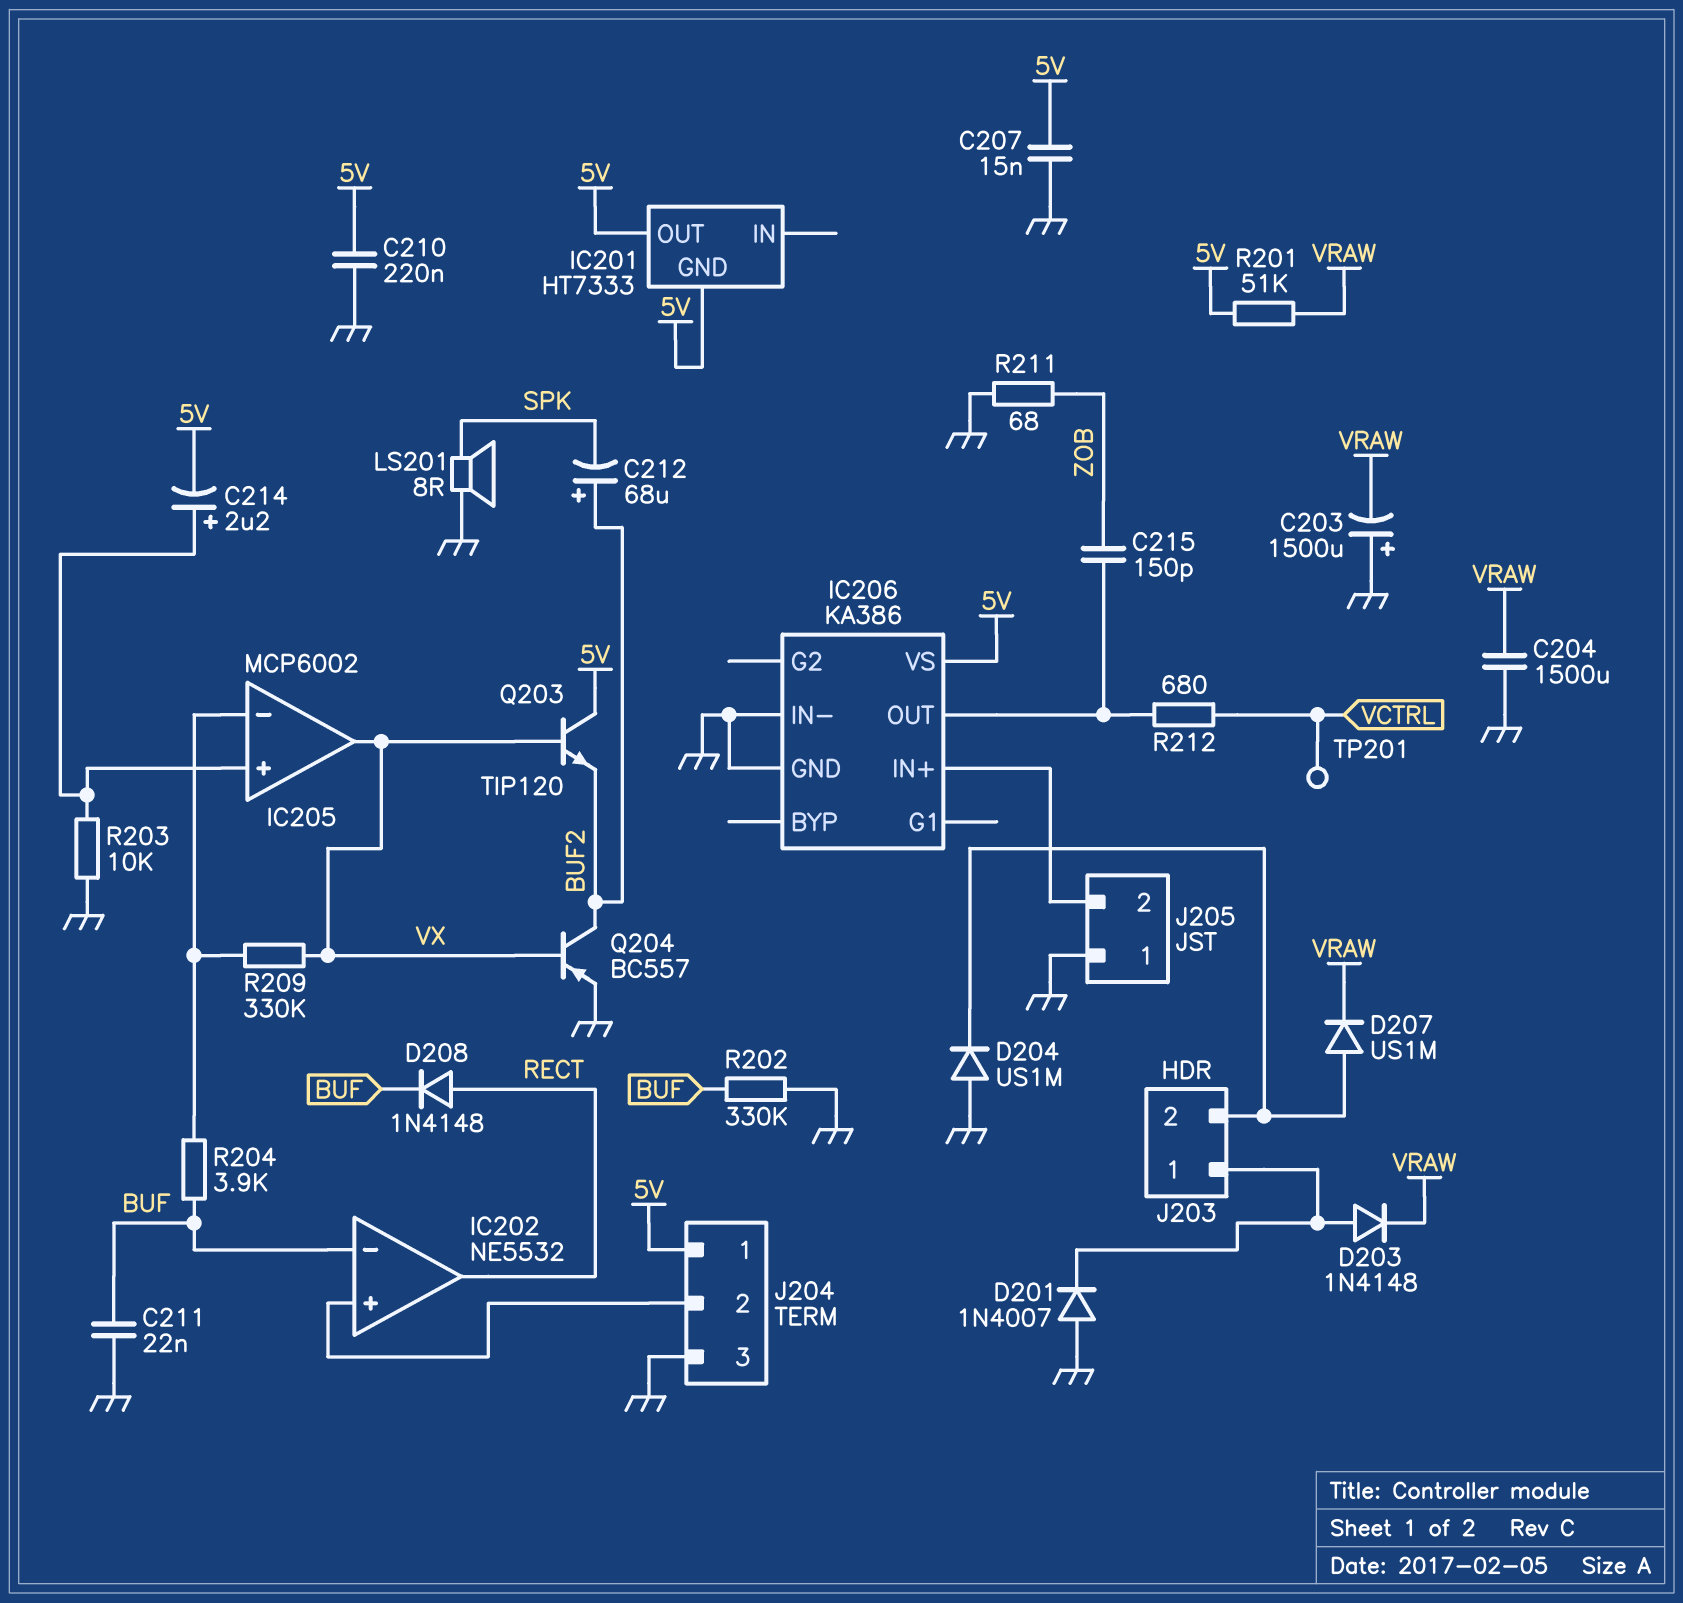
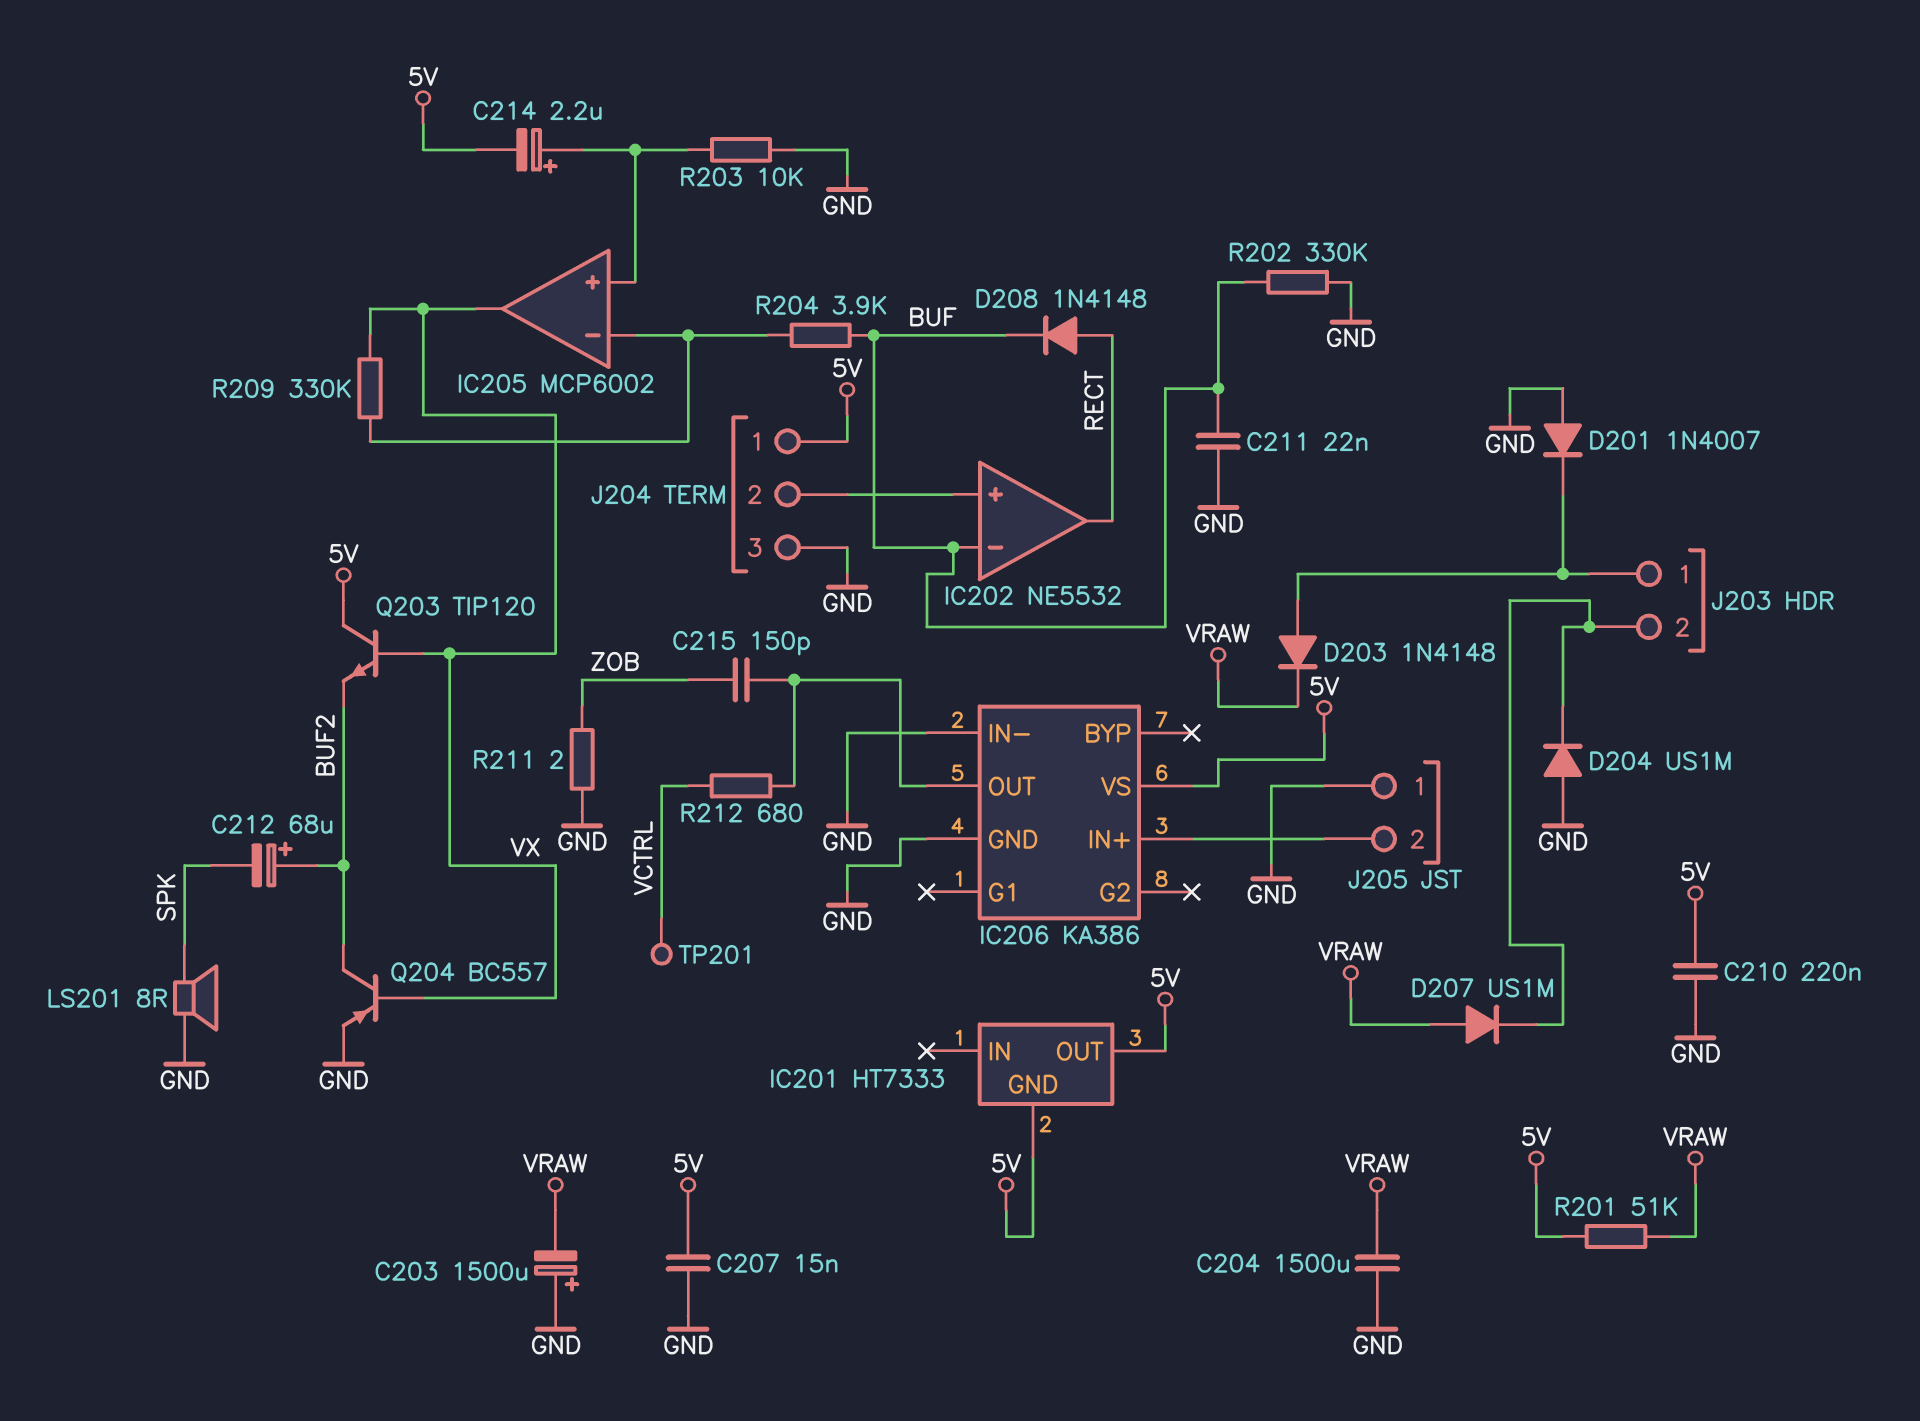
D207: diode US1M (A J203/2, K VRAW) -> diode US1M (A VRAW, K J203/2)
R211: 68 (GND, ZOB) -> 2 (GND, ZOB)

